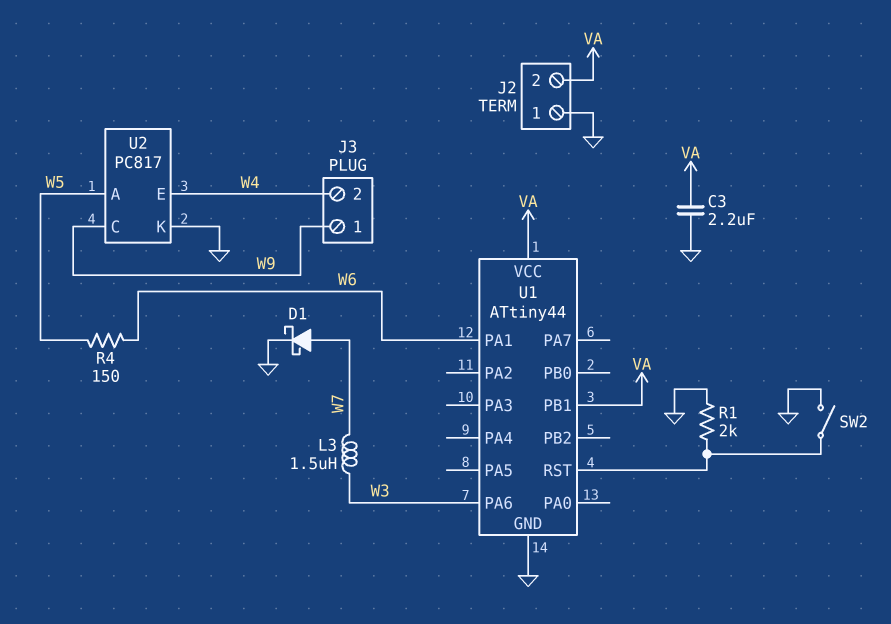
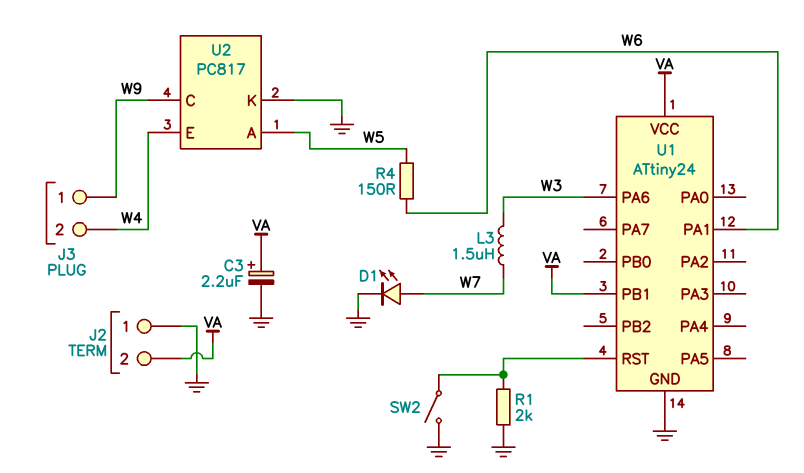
C3: 2.2uF (GND, VA) -> 2.2uF (plus VA, minus GND)
D1: schottky (A W7, K GND) -> LED (A W7, K GND)
U1: ATtiny44 -> ATtiny24

